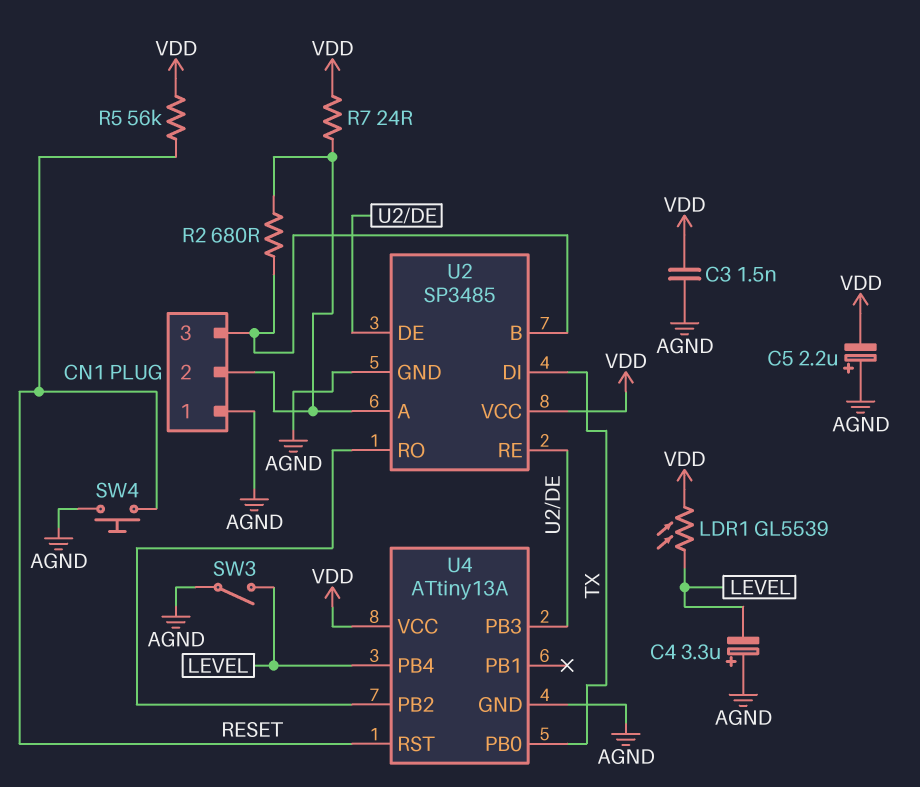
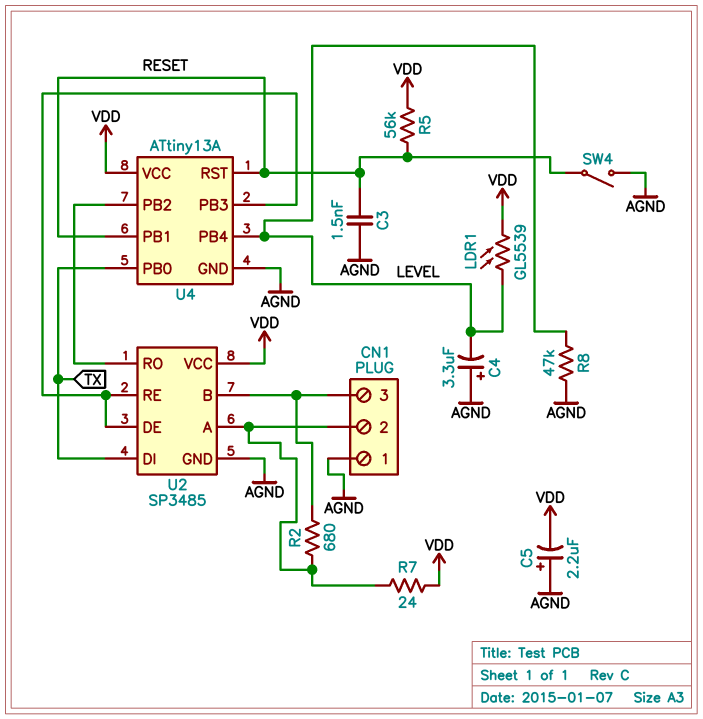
C3: 1.5nF (AGND, VDD) -> 1.5nF (AGND, RESET)
R8: none -> 47k (AGND, LEVEL)
SW3: switch (AGND, LEVEL) -> none
SW4: button (AGND, RESET) -> switch (AGND, RESET)
U4 pin PB1: none -> RESET

